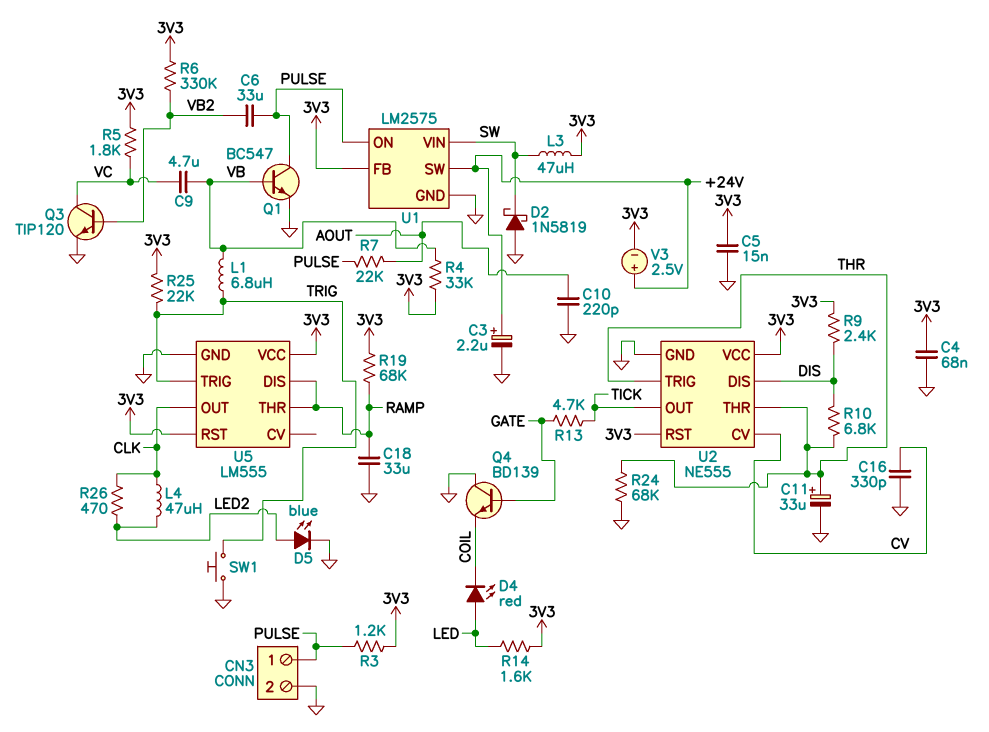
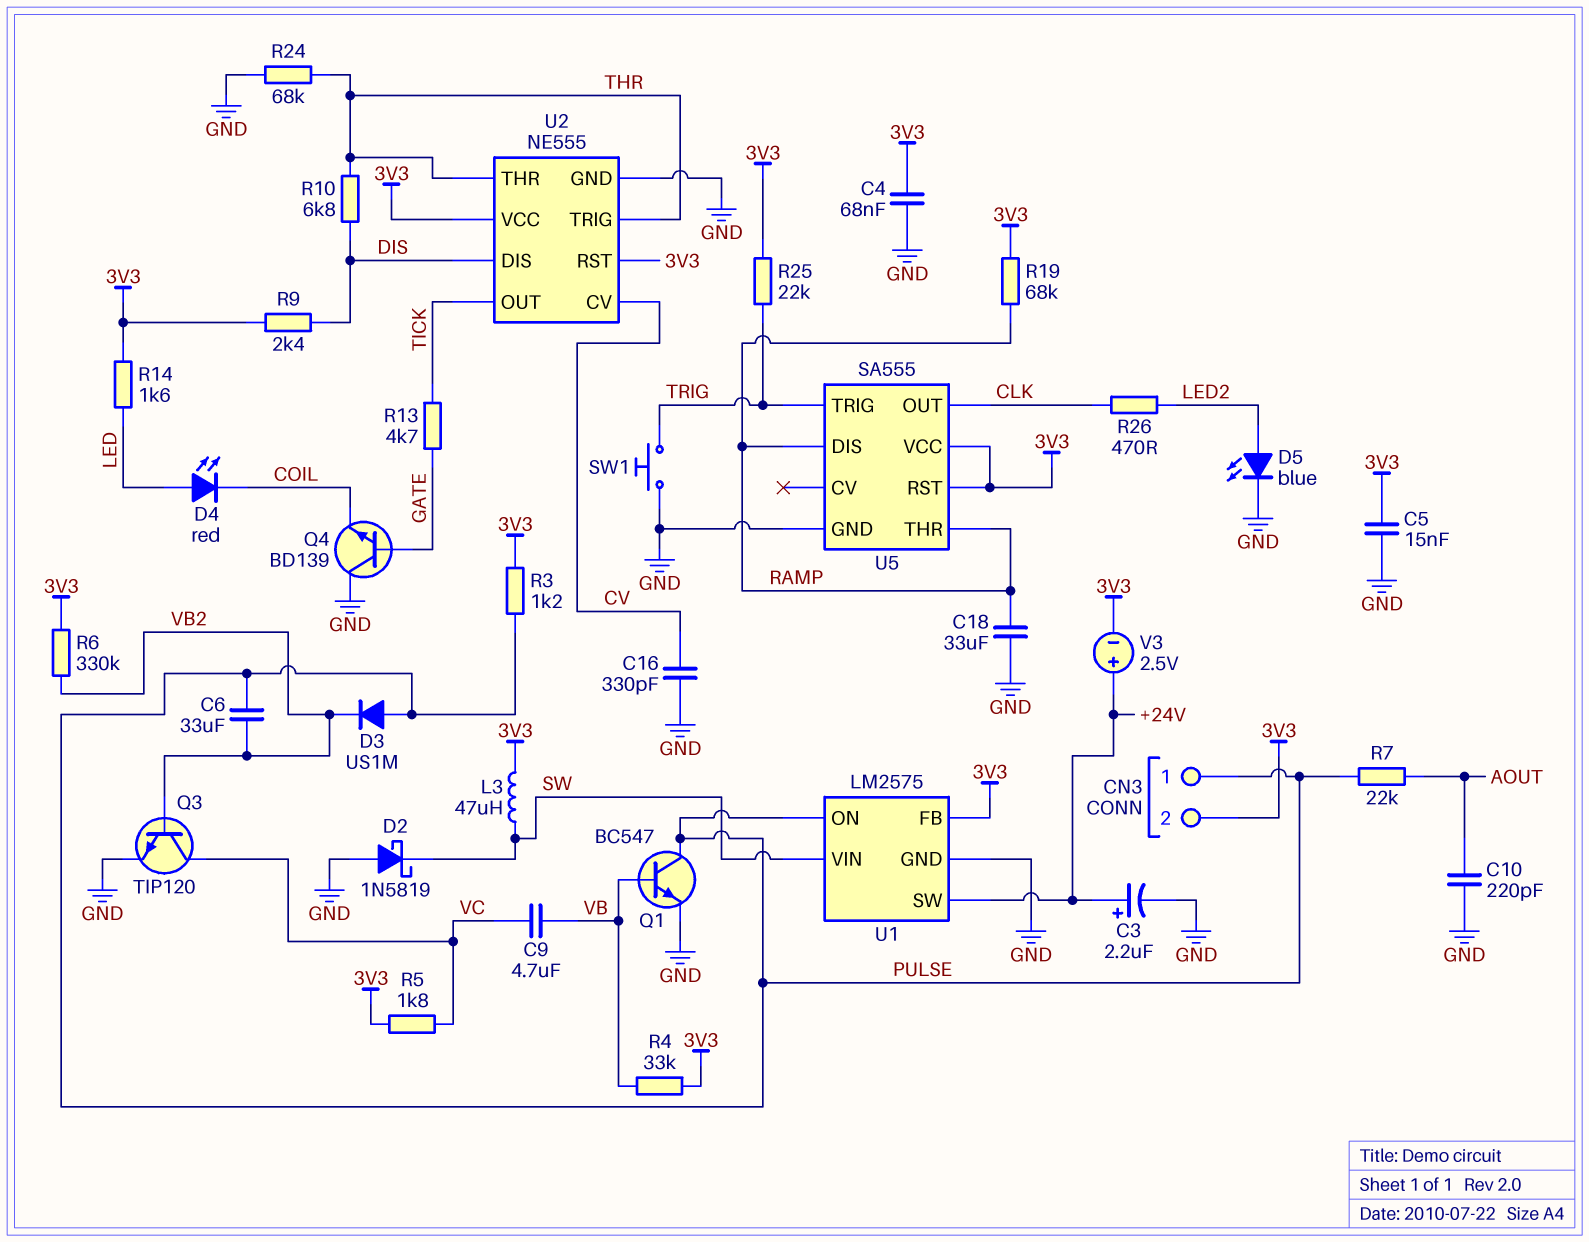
C11: 33uF (plus THR, minus GND) -> none
CN3 pin 2: GND -> 3V3
D3: none -> diode US1M (A PULSE, K VB2)
L1: 6.8uH (TRIG, VB) -> none
L4: 47uH (CLK, LED2) -> none
U5: LM555 -> SA555

